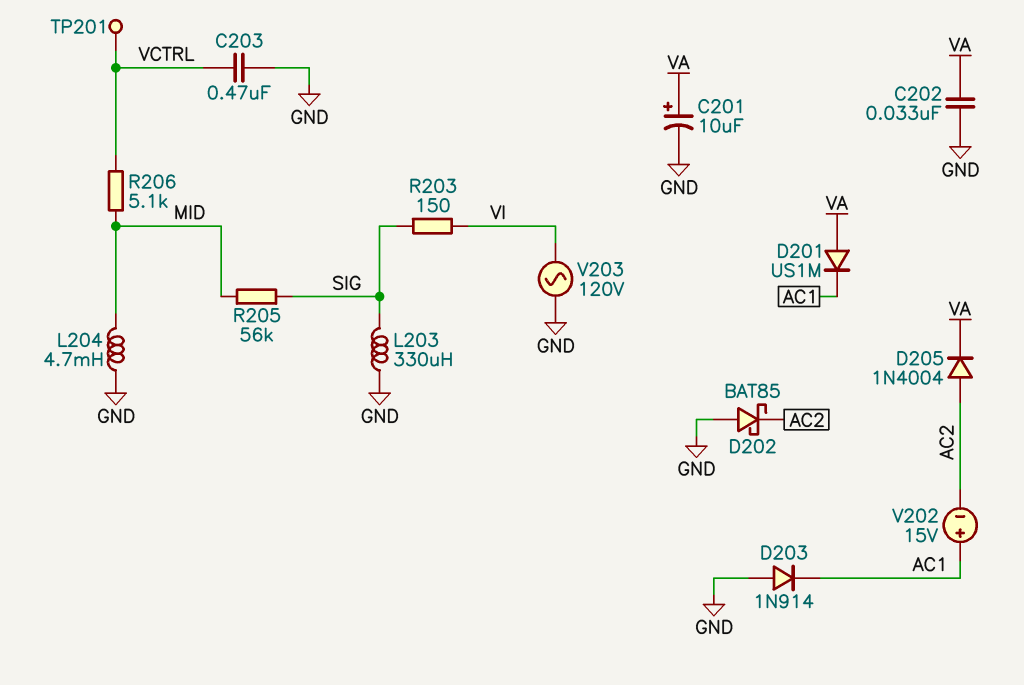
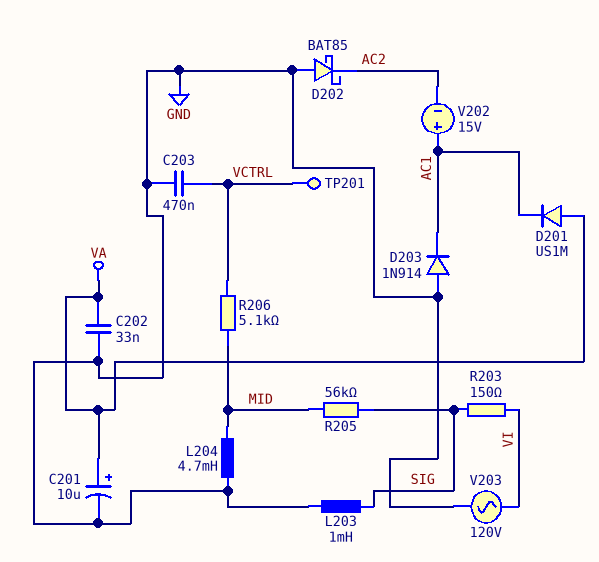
D205: diode 1N4004 (A AC2, K VA) -> none
L203: 330uH (GND, SIG) -> 1mH (GND, SIG)

